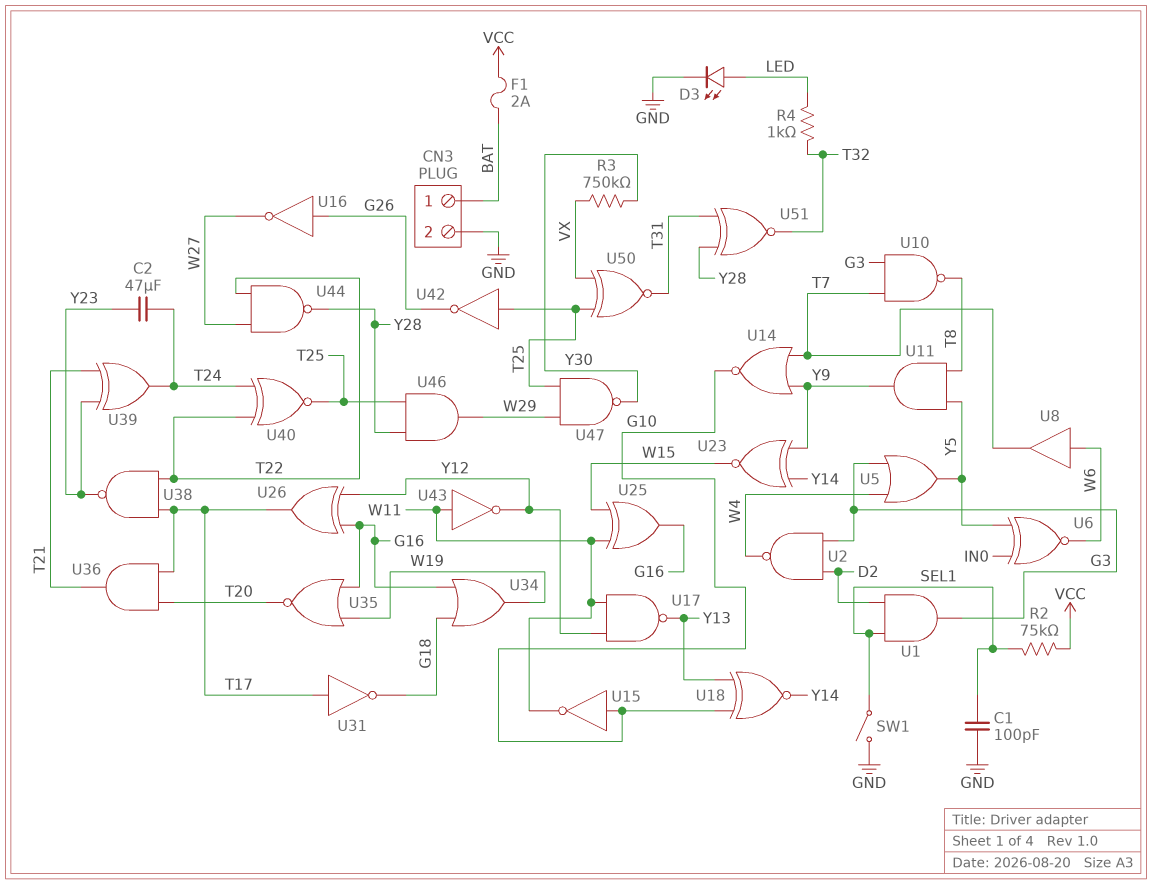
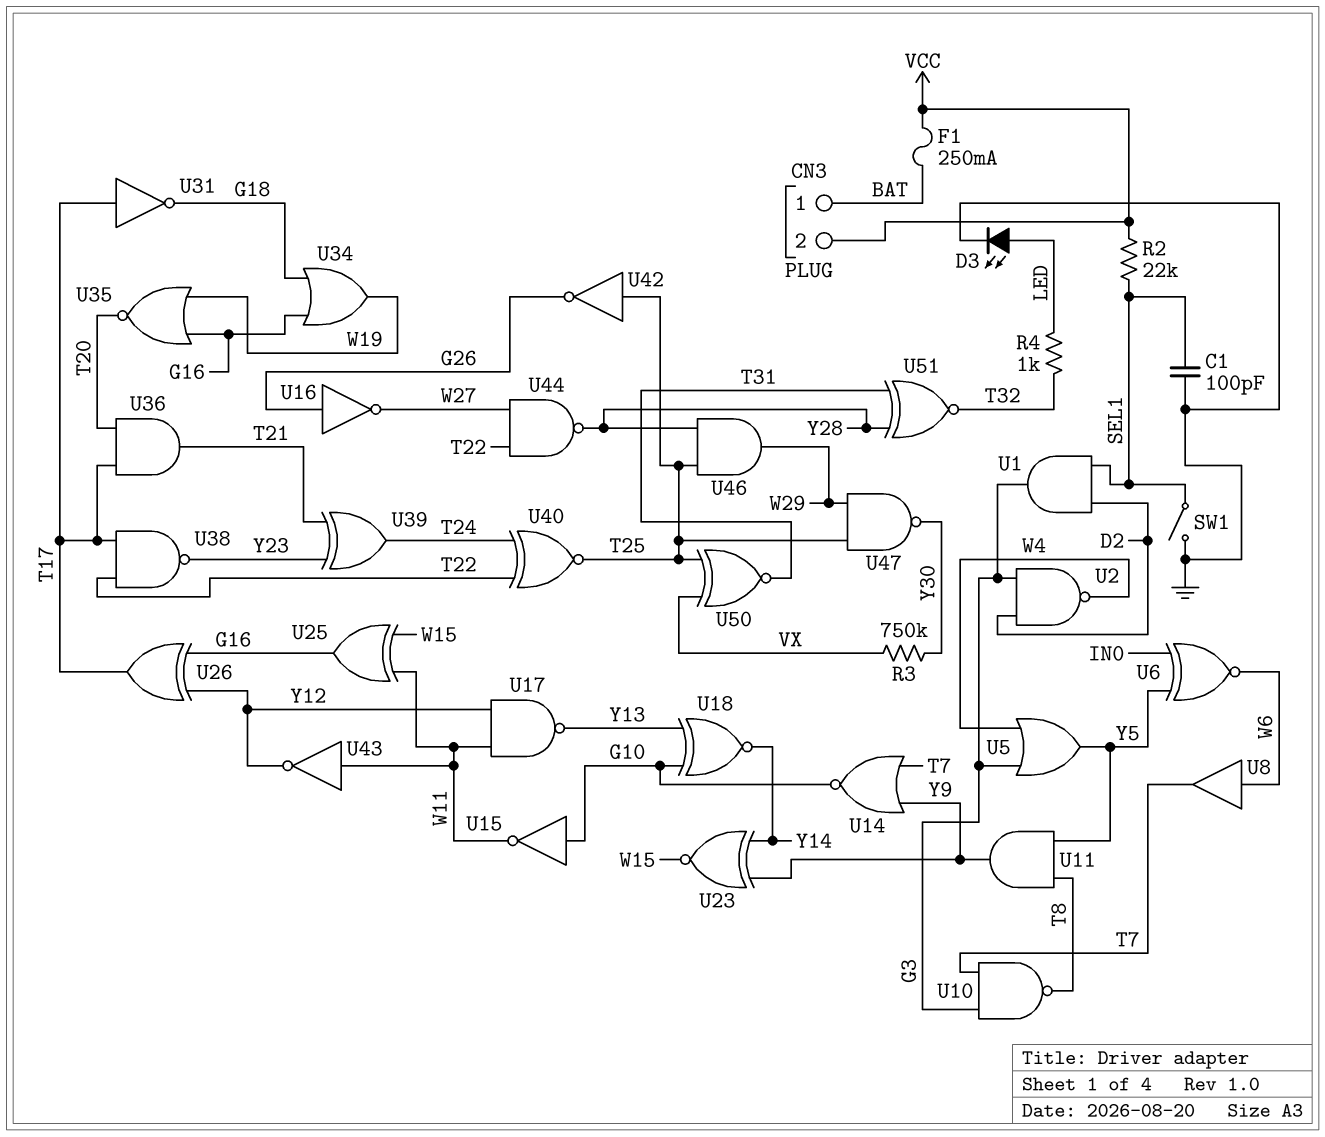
C2: 47uF (T24, Y23) -> none
CN3 pin 2: GND -> VCC
F1: 2A (BAT, VCC) -> 250mA (BAT, VCC)
R2: 75k (SEL1, VCC) -> 22k (SEL1, VCC)

